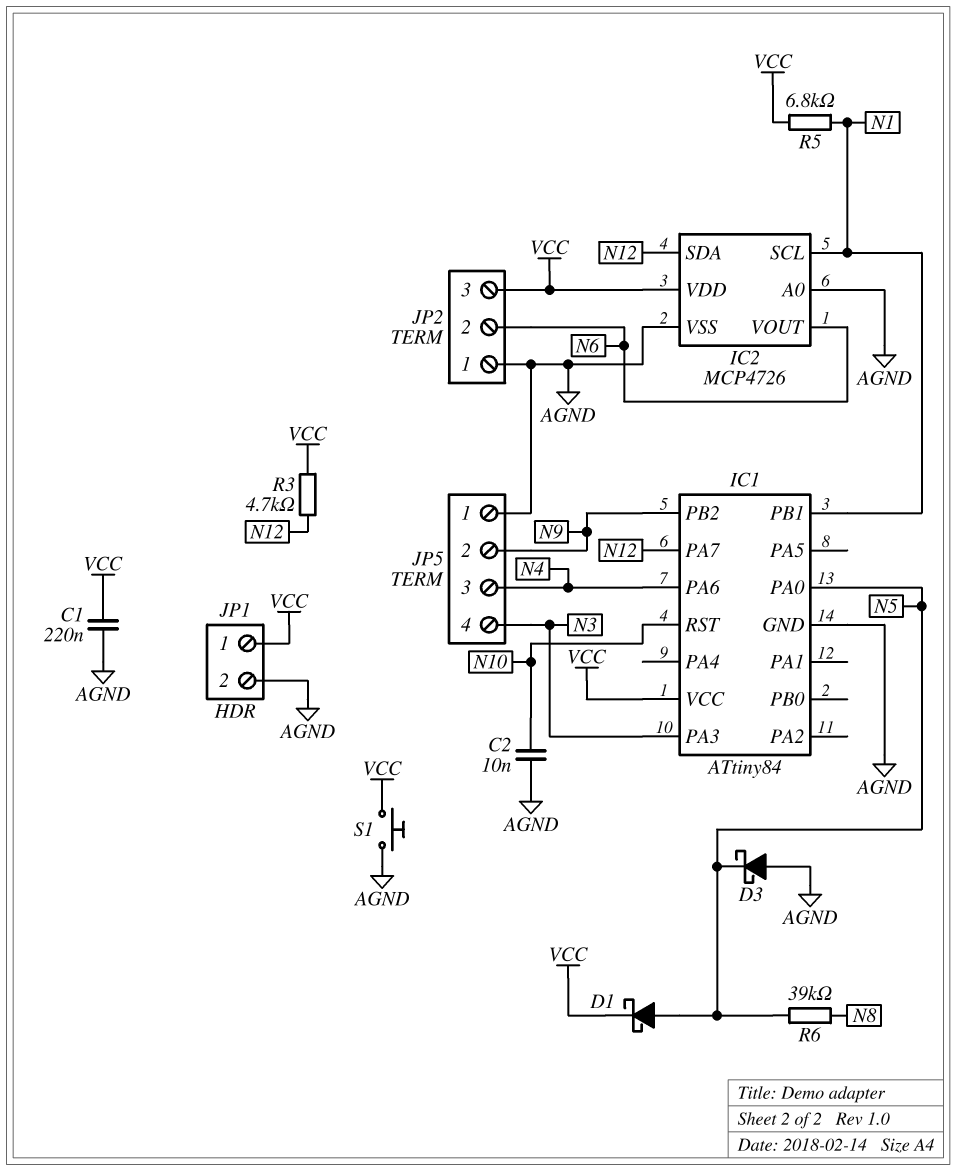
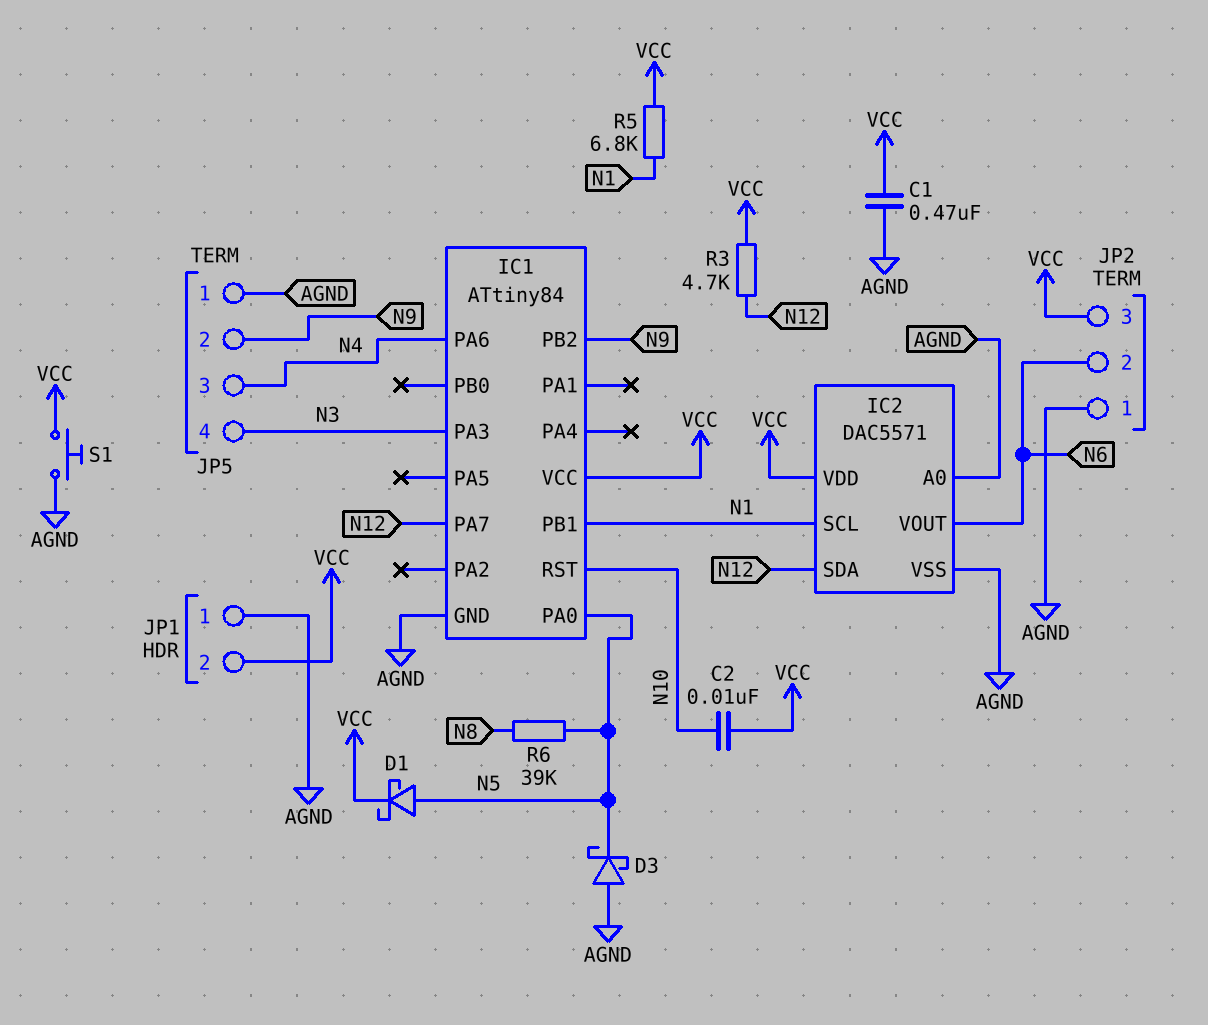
C1: 220nF (AGND, VCC) -> 470nF (AGND, VCC)
C2: 10nF (AGND, N10) -> 10nF (N10, VCC)
IC2: MCP4726 -> DAC5571
JP1 pin 1: VCC -> AGND
JP1 pin 2: AGND -> VCC

